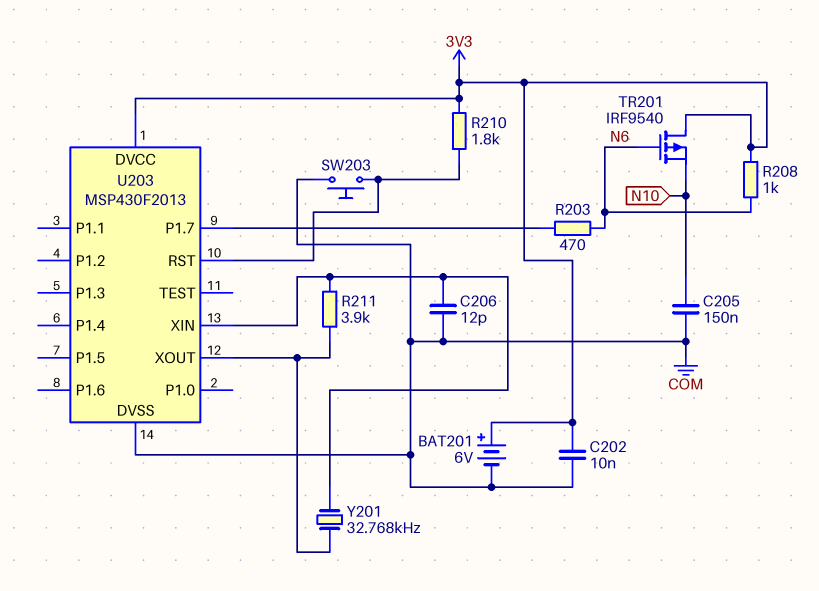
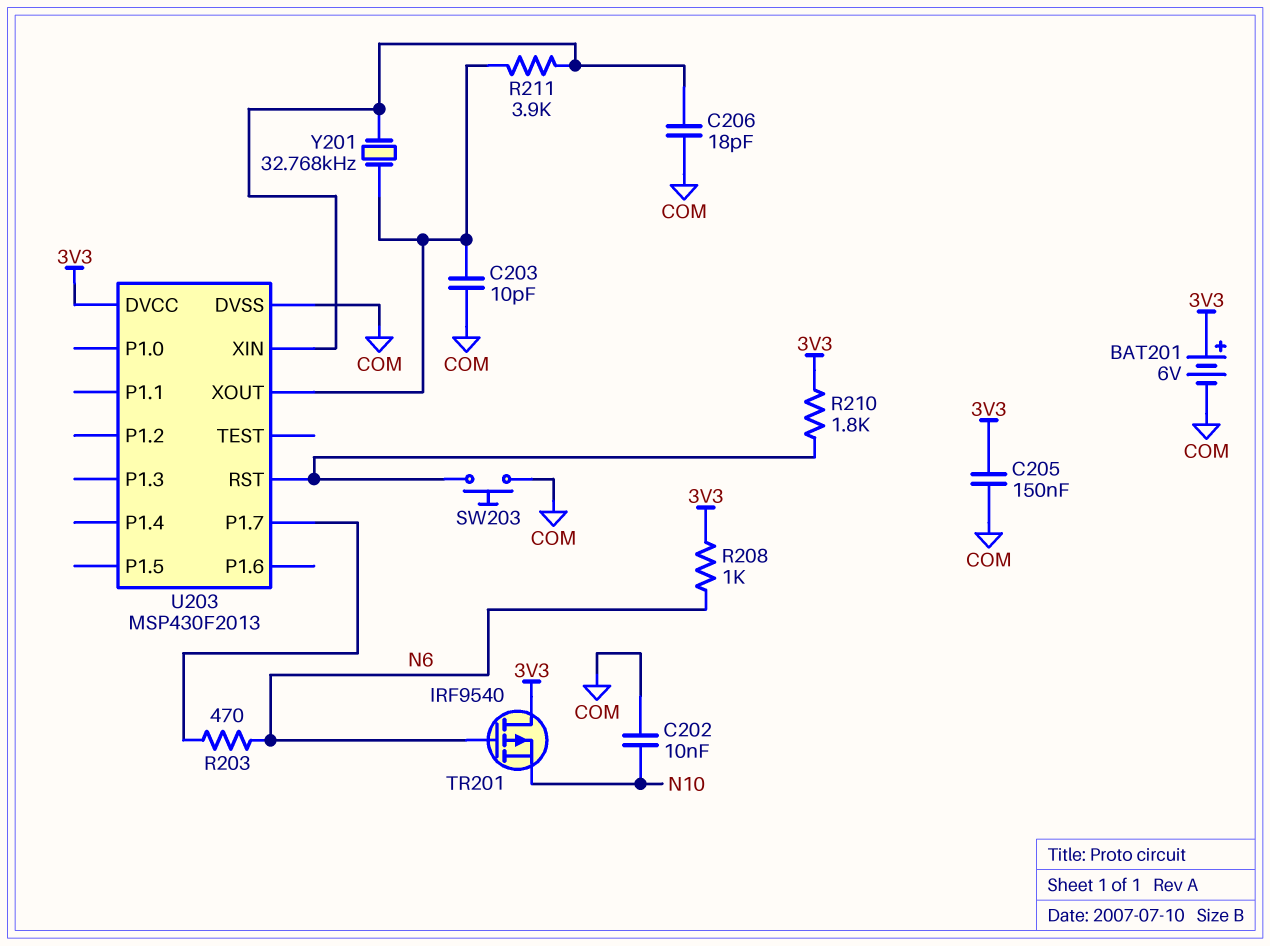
C202: 10nF (3V3, COM) -> 10nF (COM, N10)
C203: none -> 10pF (COM, U203/XOUT)
C205: 150nF (COM, N10) -> 150nF (3V3, COM)
C206: 12pF (COM, U203/XIN) -> 18pF (COM, U203/XIN)

